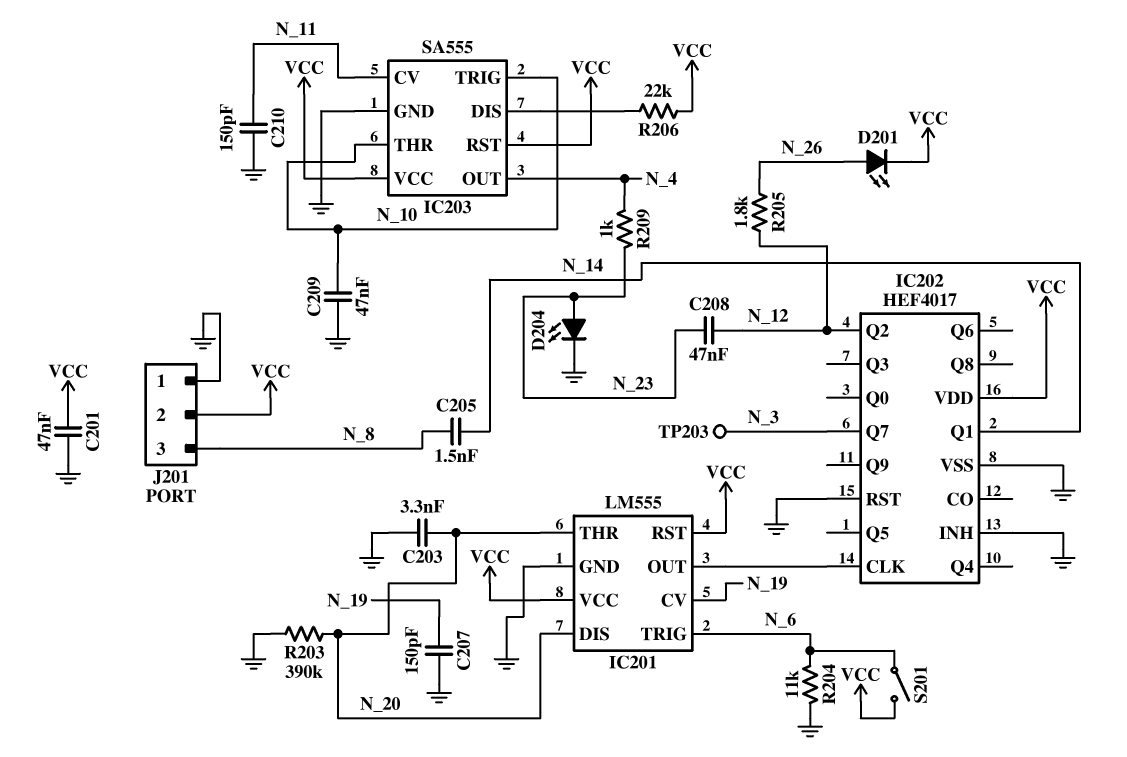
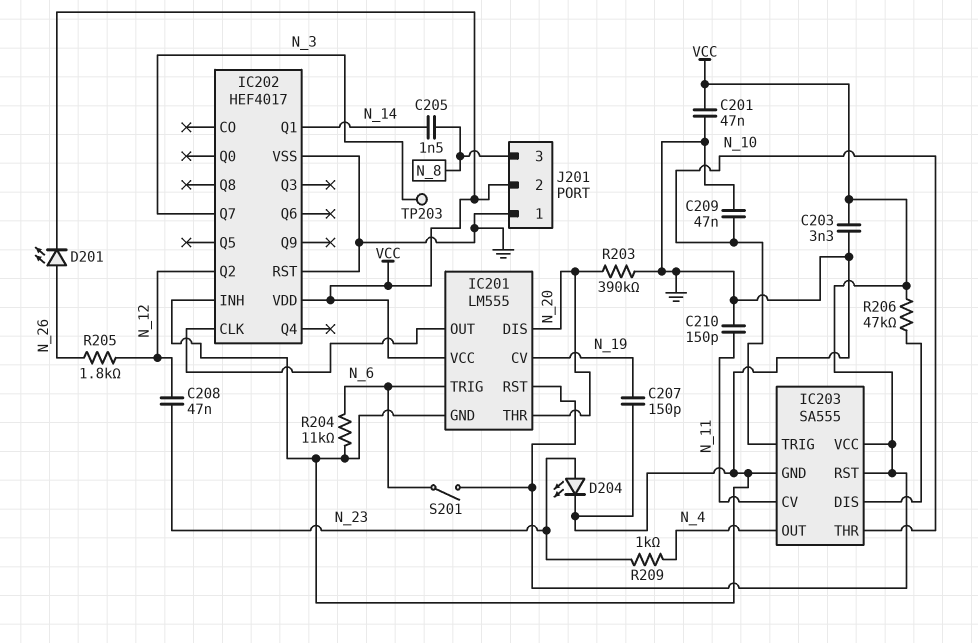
C203: 3.3nF (GND, N_20) -> 3.3nF (GND, VCC)
R206: 22k (IC203/DIS, VCC) -> 47k (IC203/DIS, VCC)

